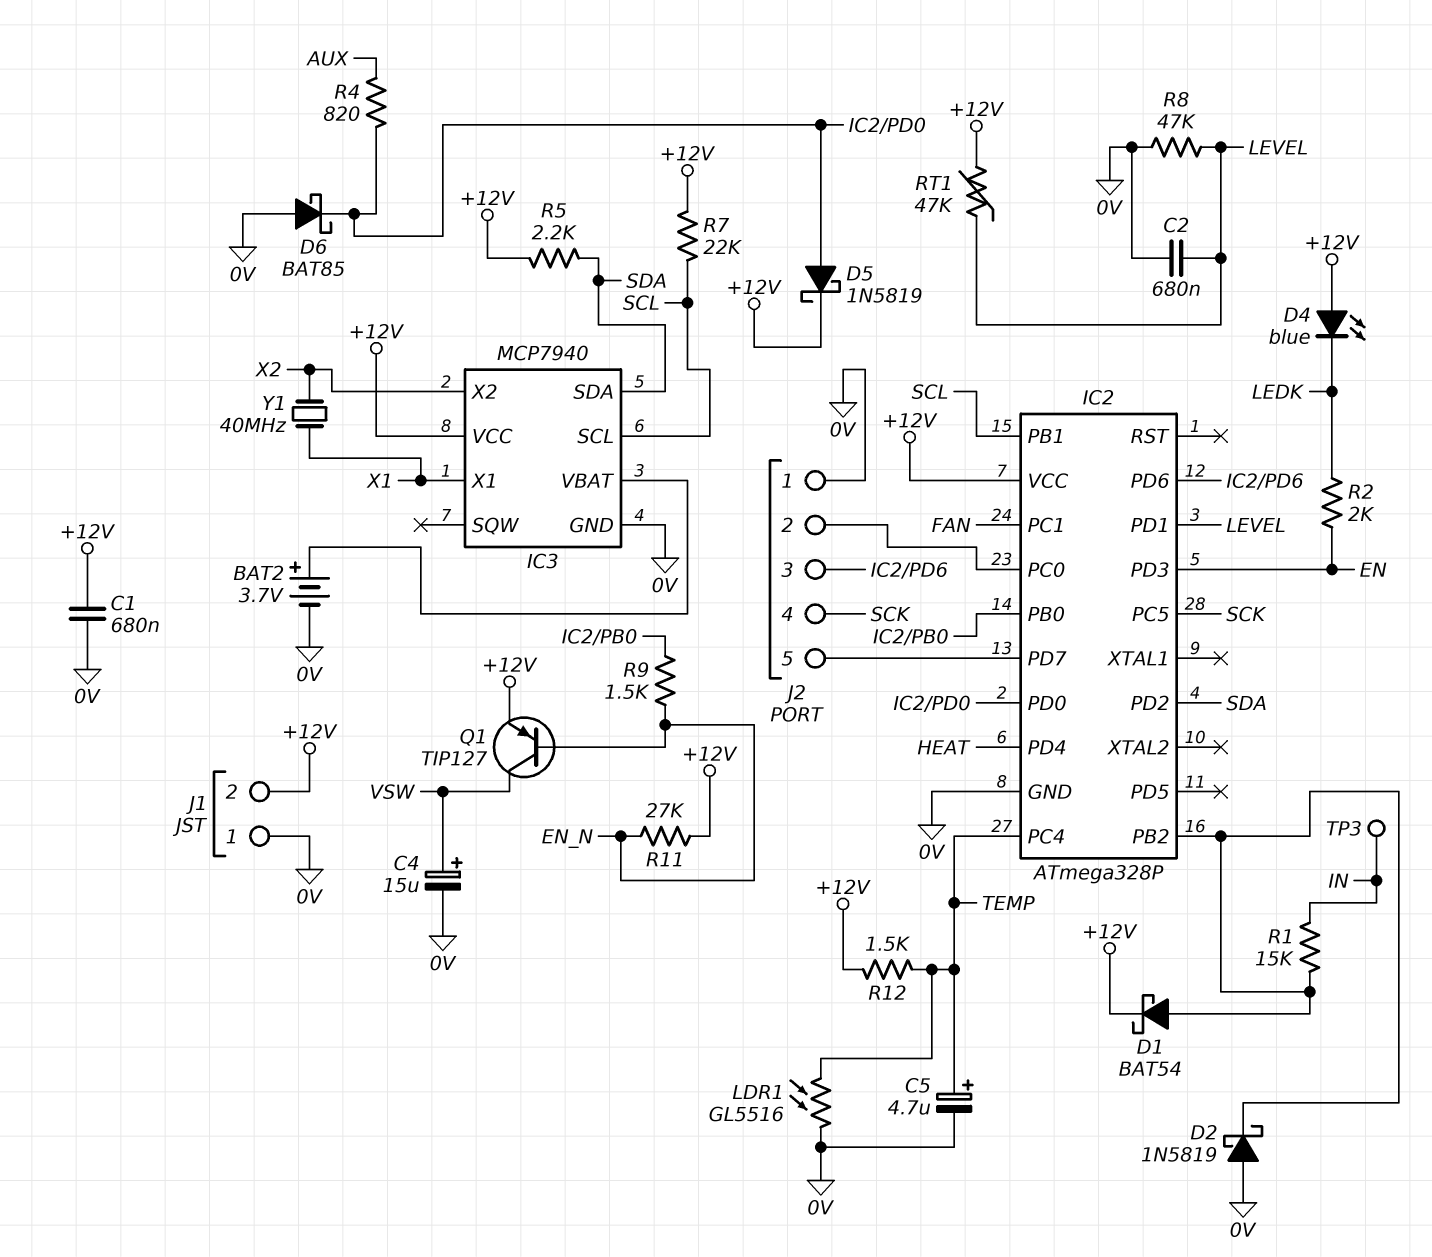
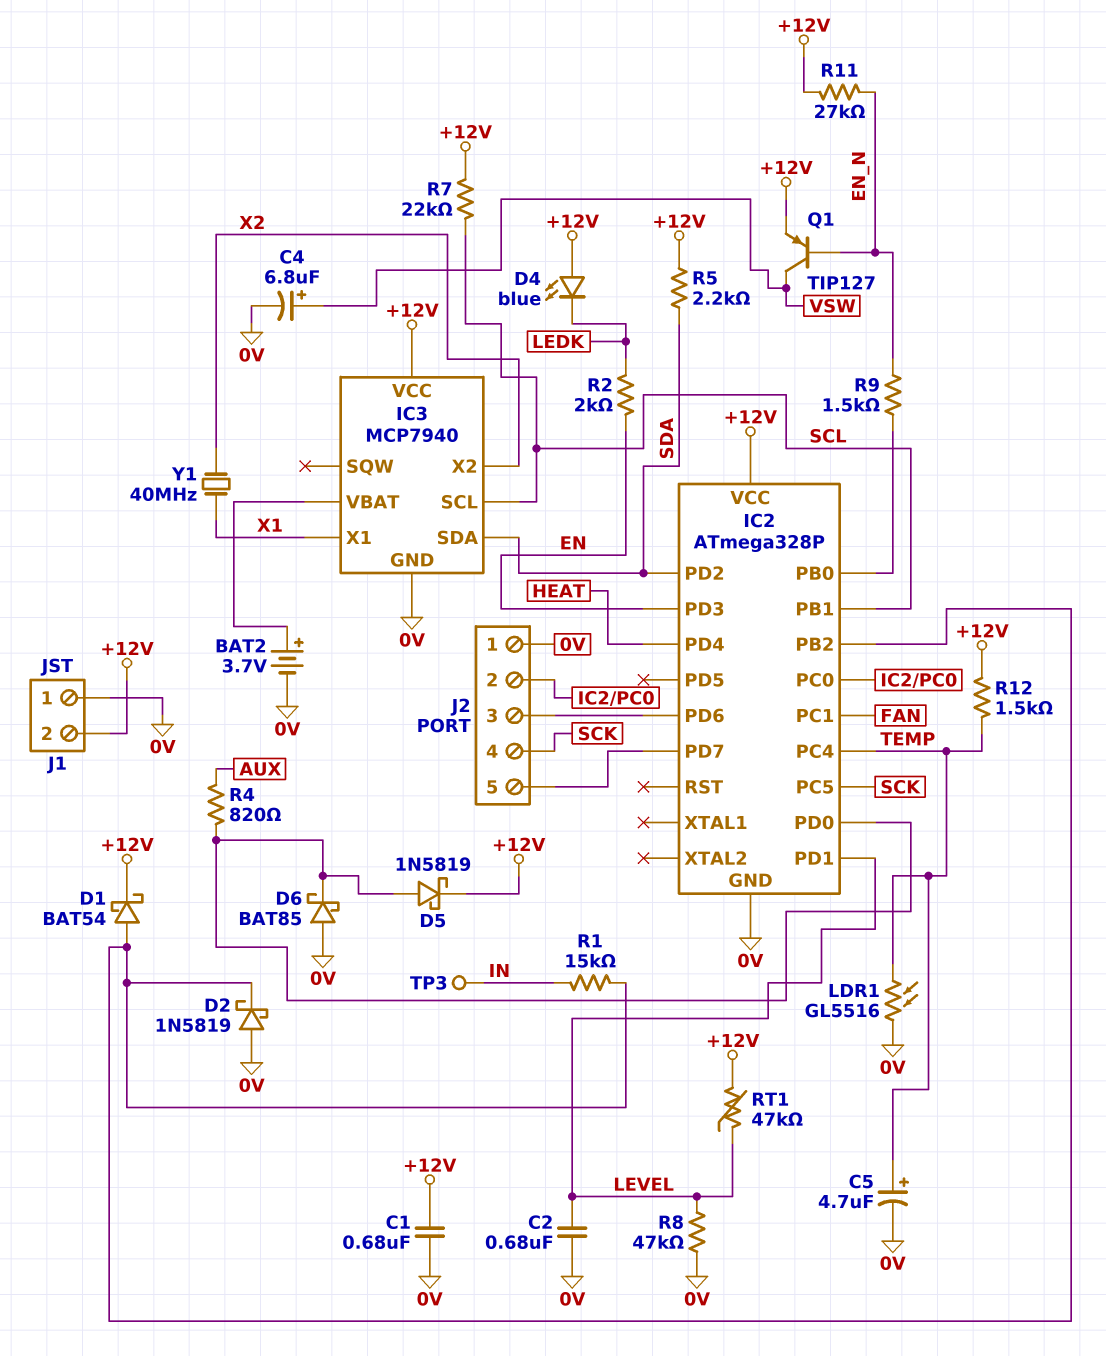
C4: 15uF (plus VSW, minus 0V) -> 6.8uF (plus VSW, minus 0V)

